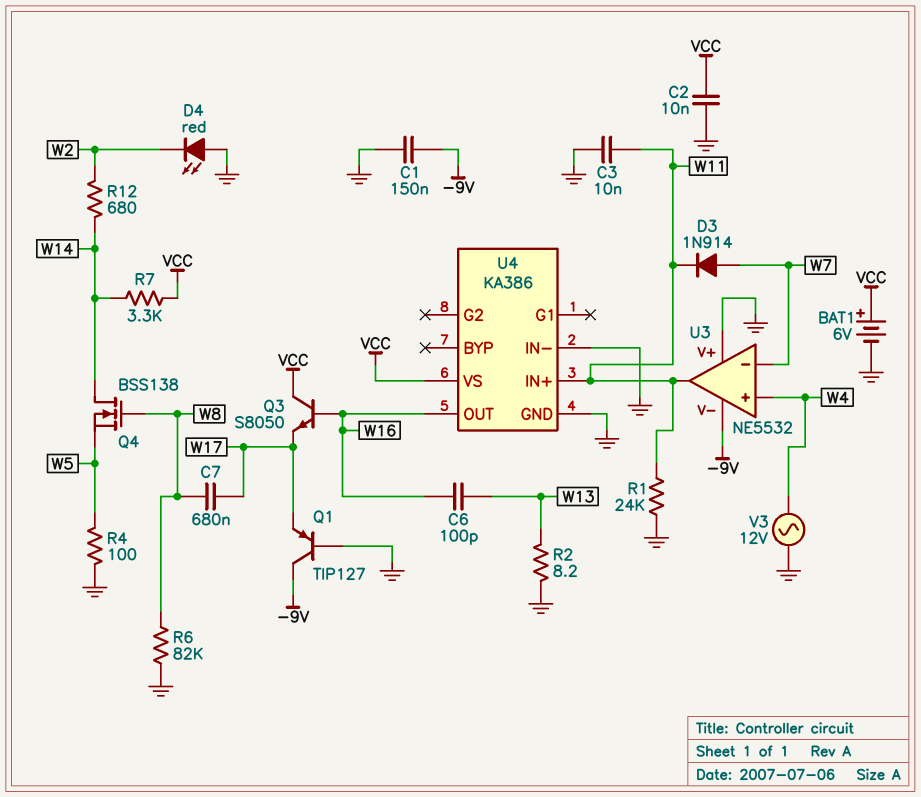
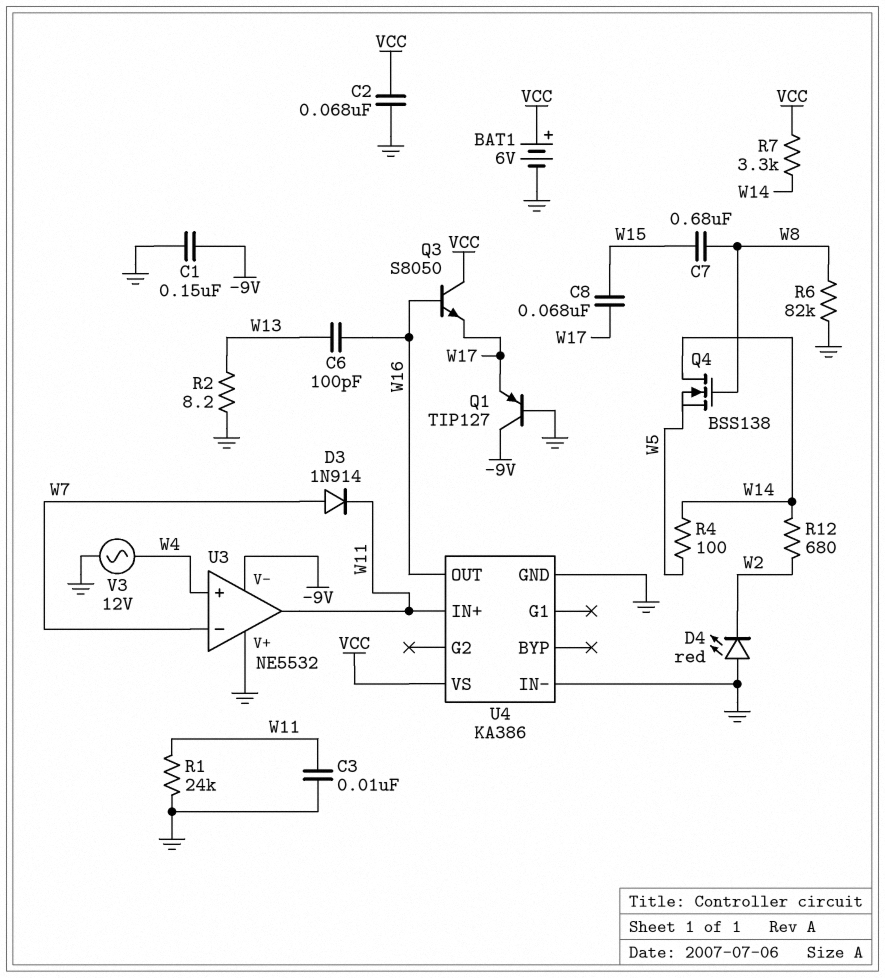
C2: 10nF (GND, VCC) -> 68nF (GND, VCC)
C7: 680nF (W8, W17) -> 680nF (W8, W15)
C8: none -> 68nF (W15, W17)
R4: 100 (GND, W5) -> 100 (W5, W14)

